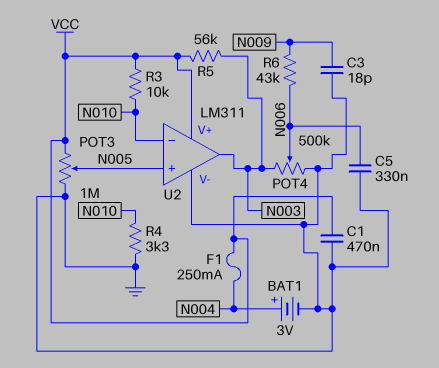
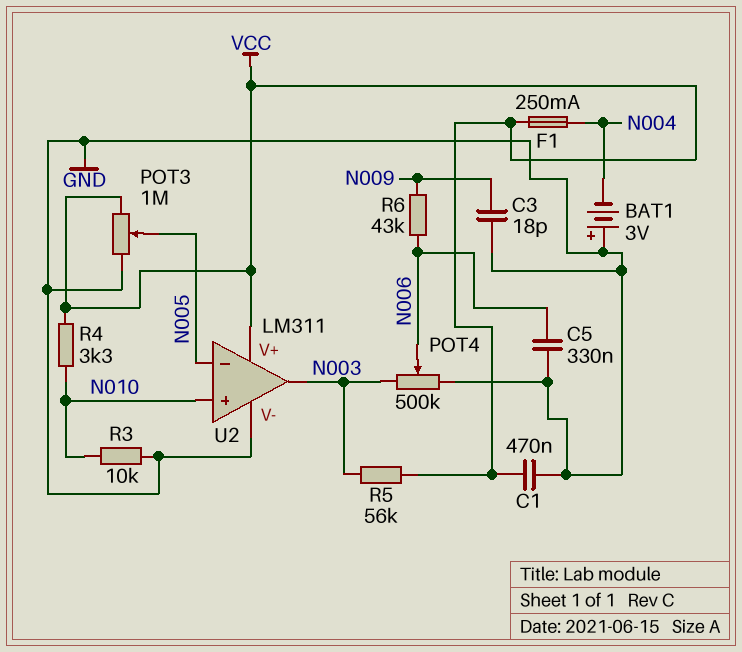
BAT1: 3V (plus N004, minus GND) -> 3V (plus GND, minus N004)
R3: 10k (N010, VCC) -> 10k (GND, N010)
R4: 3.3k (GND, N010) -> 3.3k (N010, VCC)
U2 pin in+: N005 -> N010
U2 pin in-: N010 -> N005

